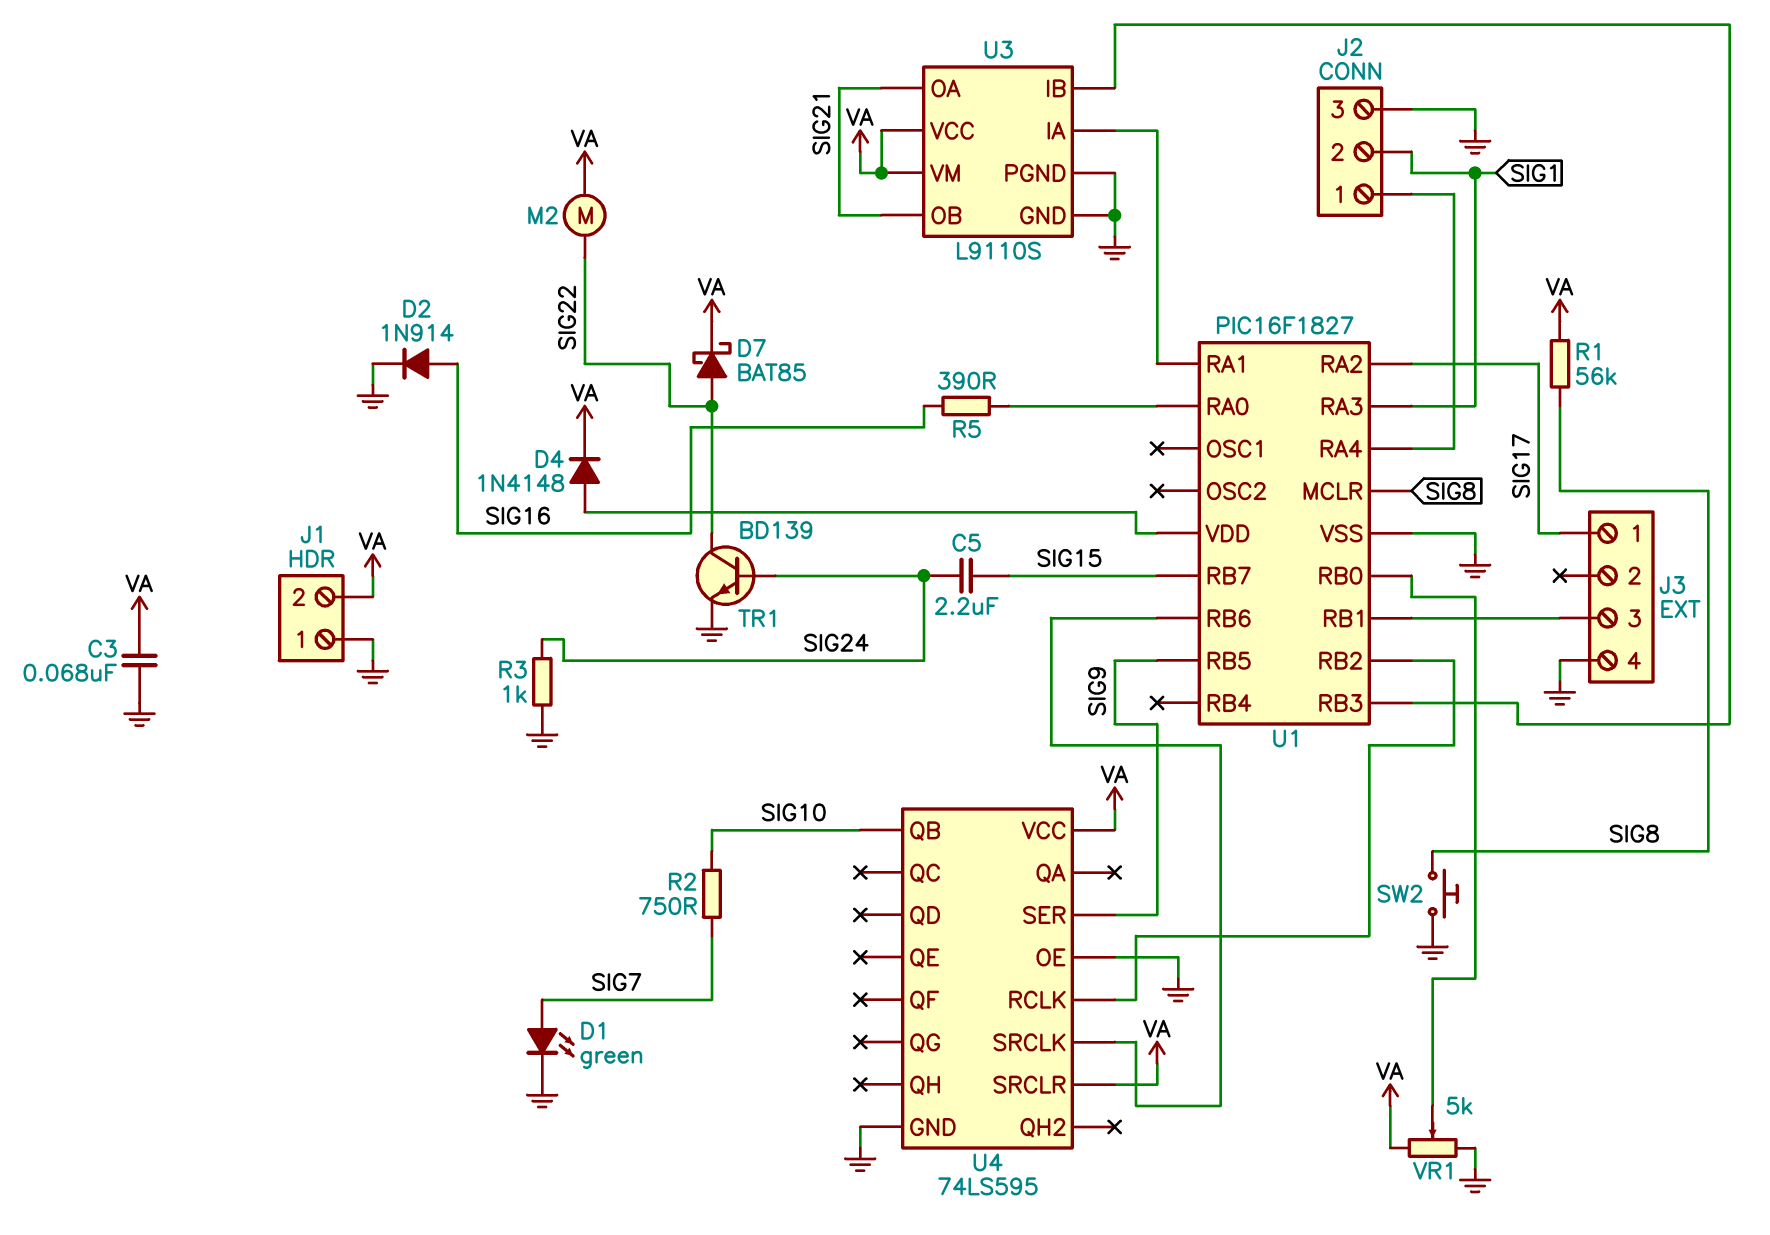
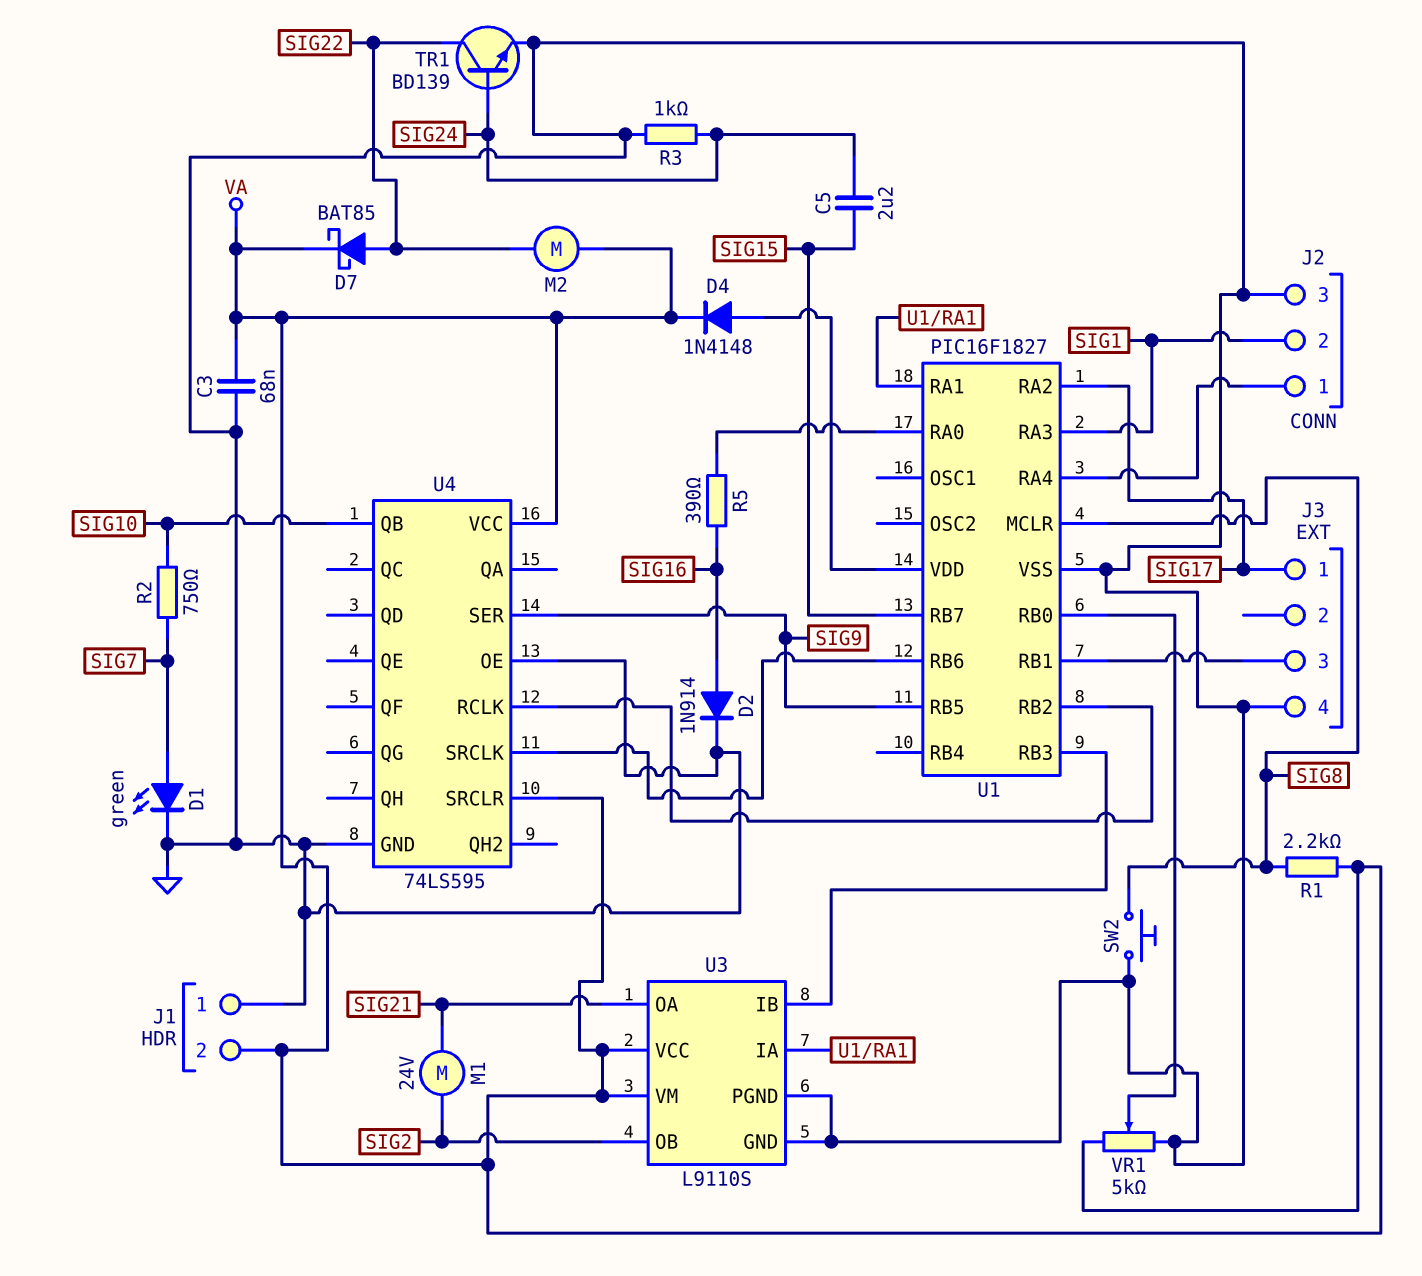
M1: none -> motor 24V (SIG2, SIG21)
R1: 56k (SIG8, VA) -> 2.2k (SIG8, VA)
U3 pin OB: SIG21 -> SIG2

